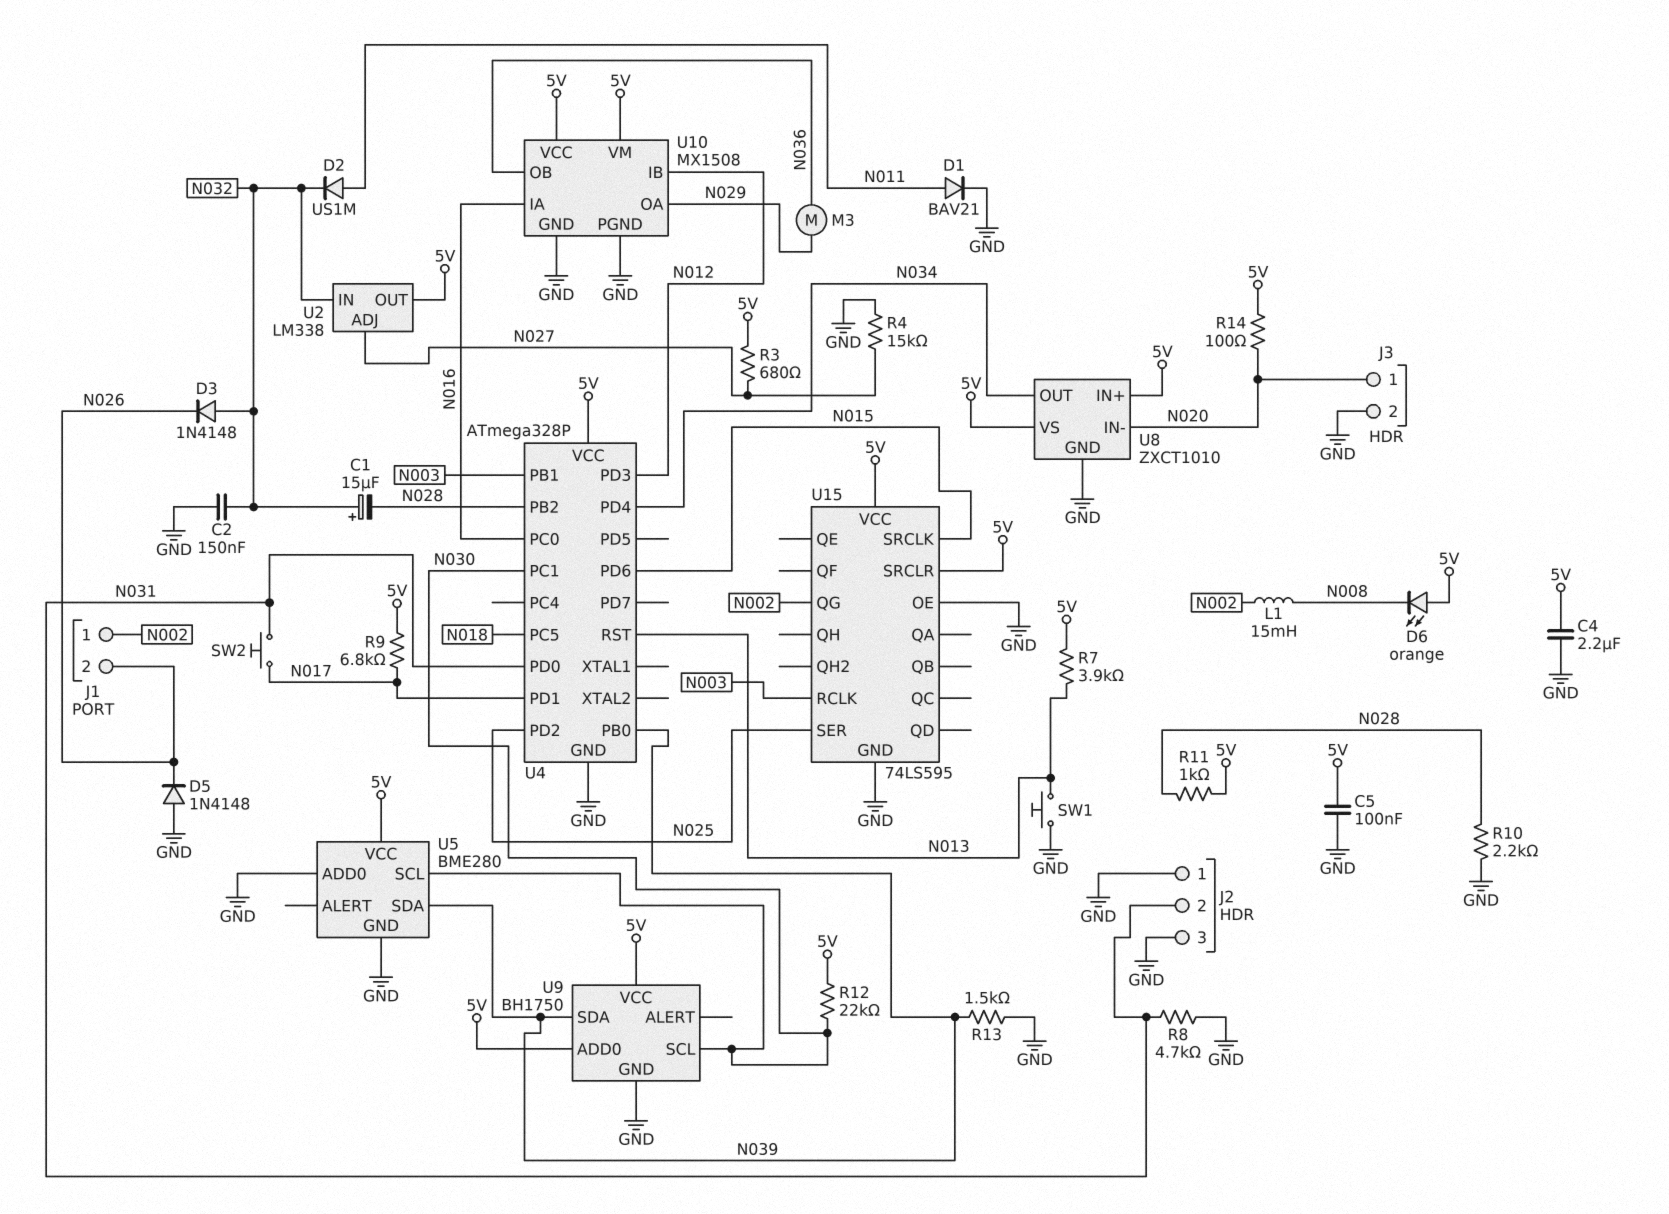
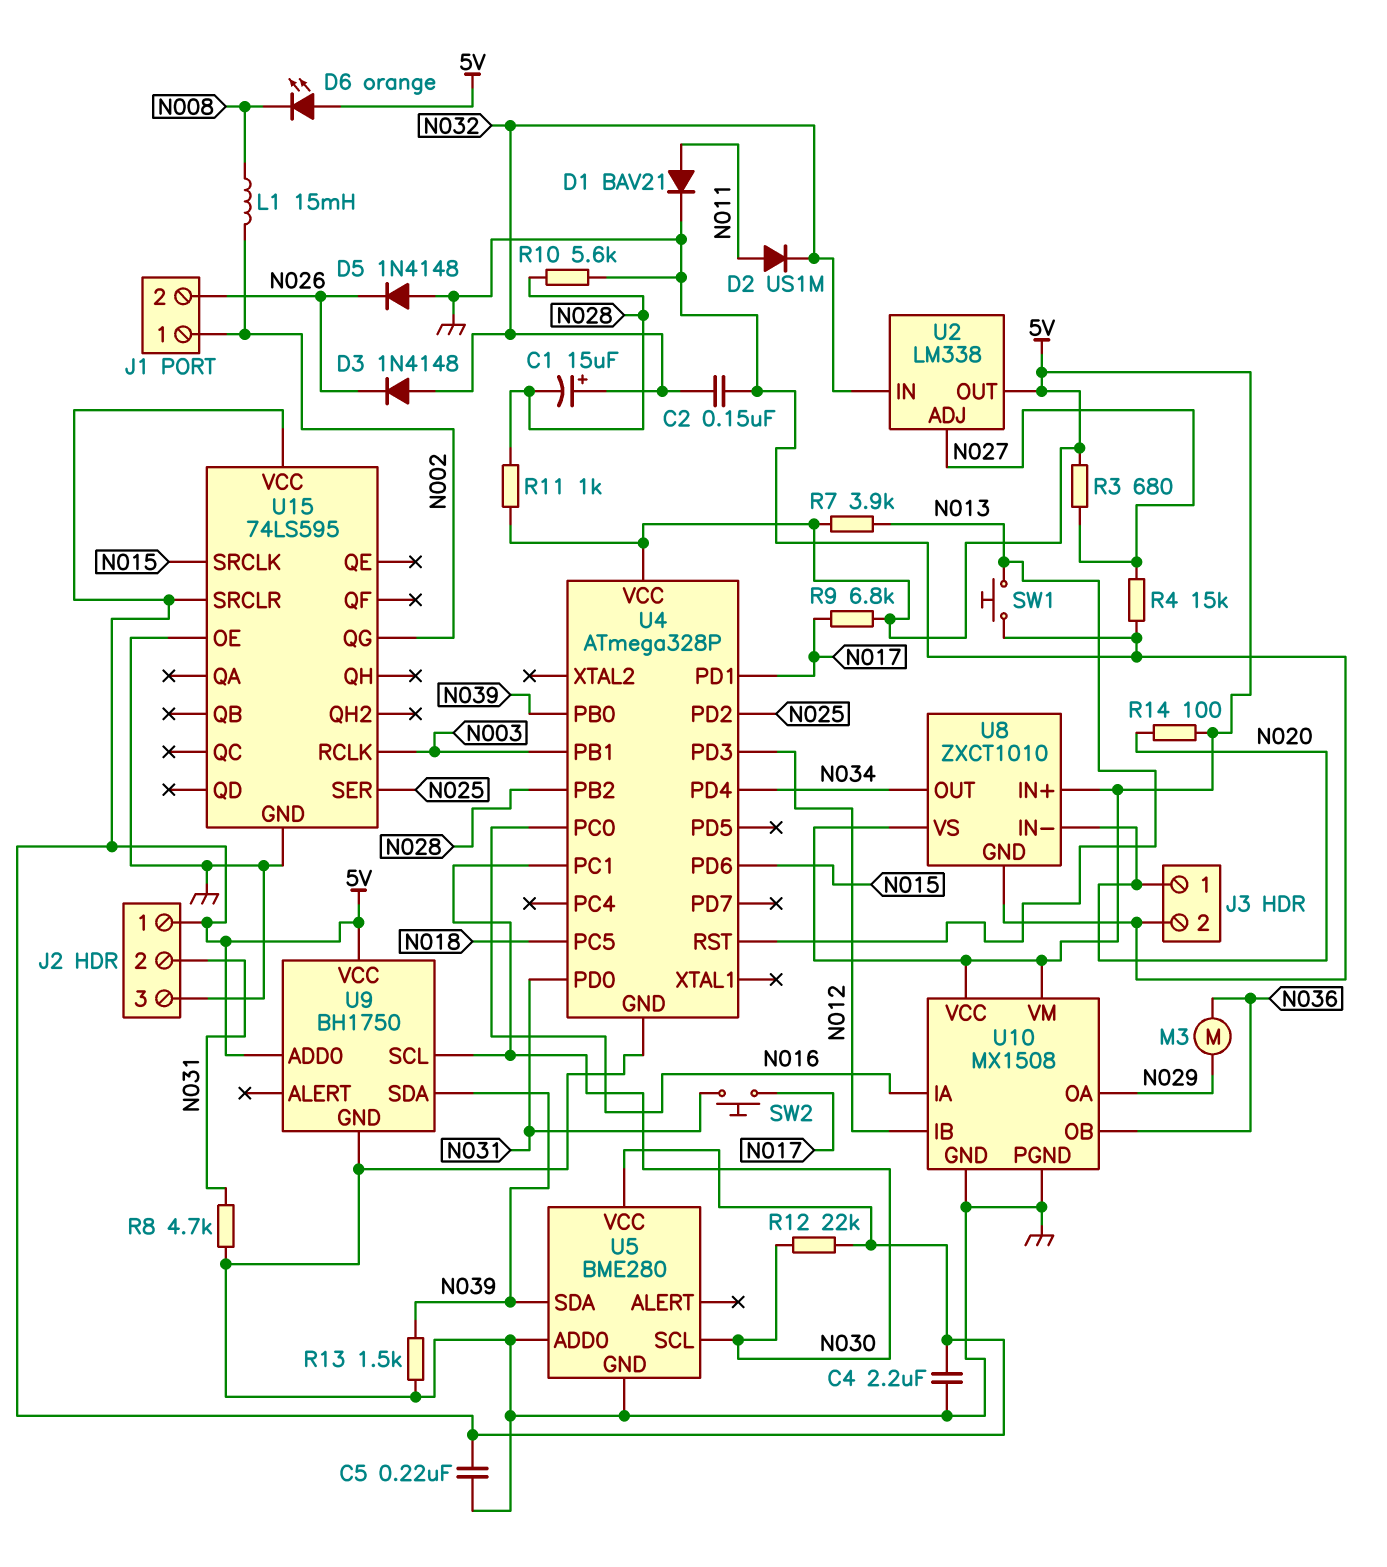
C5: 100nF (5V, GND) -> 220nF (5V, GND)
J2 pin 1: GND -> 5V
R10: 2.2k (GND, N028) -> 5.6k (GND, N028)

